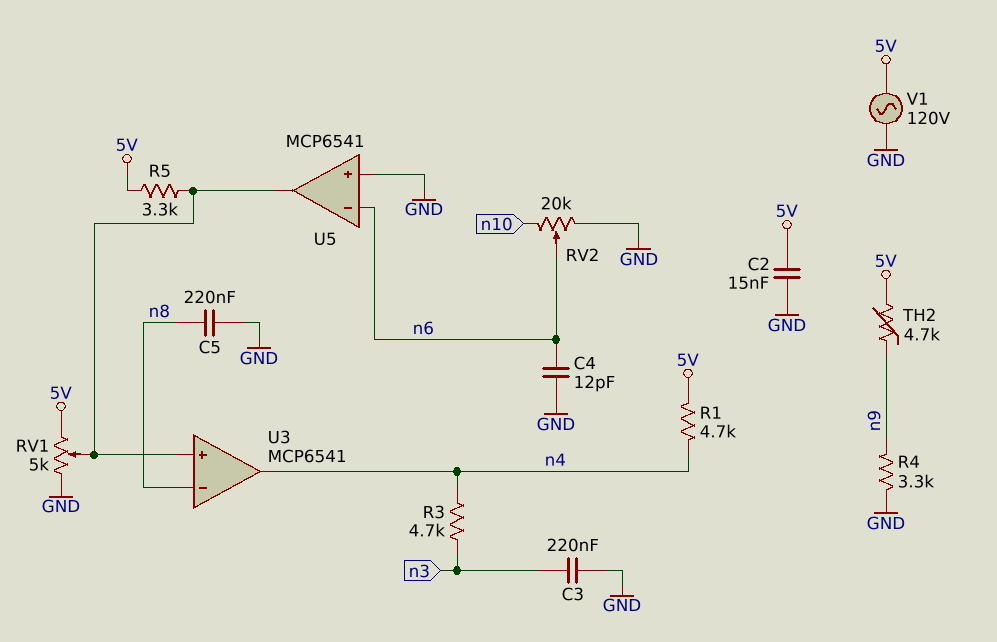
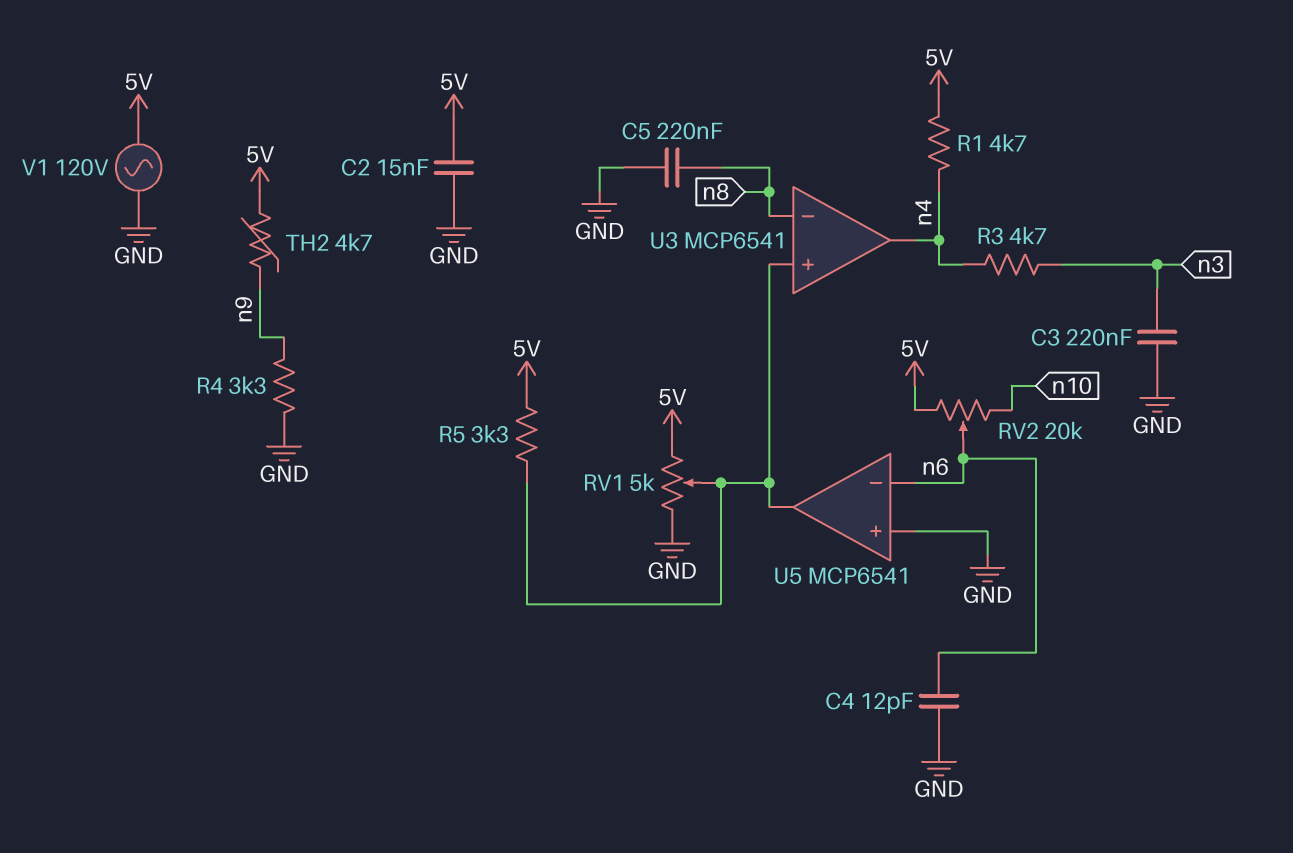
RV2: 20k (GND, n10, wiper n6) -> 20k (5V, n10, wiper n6)

